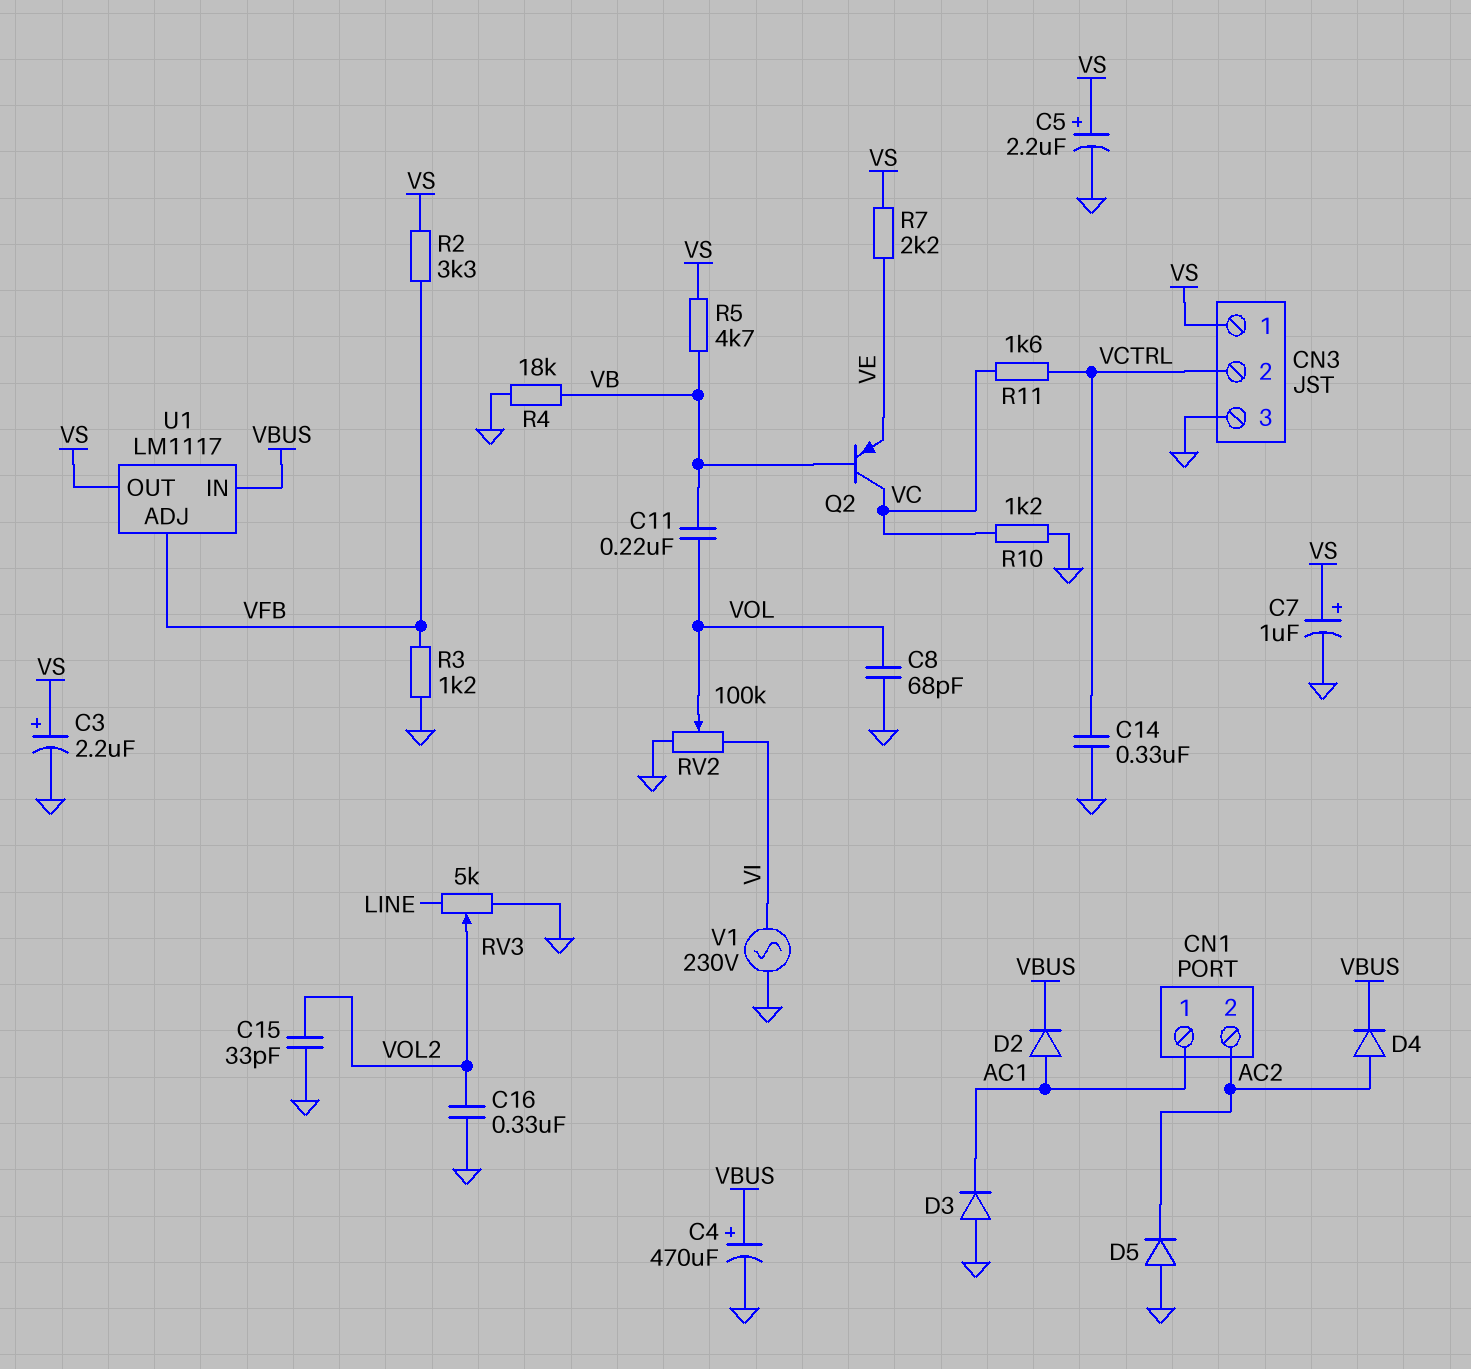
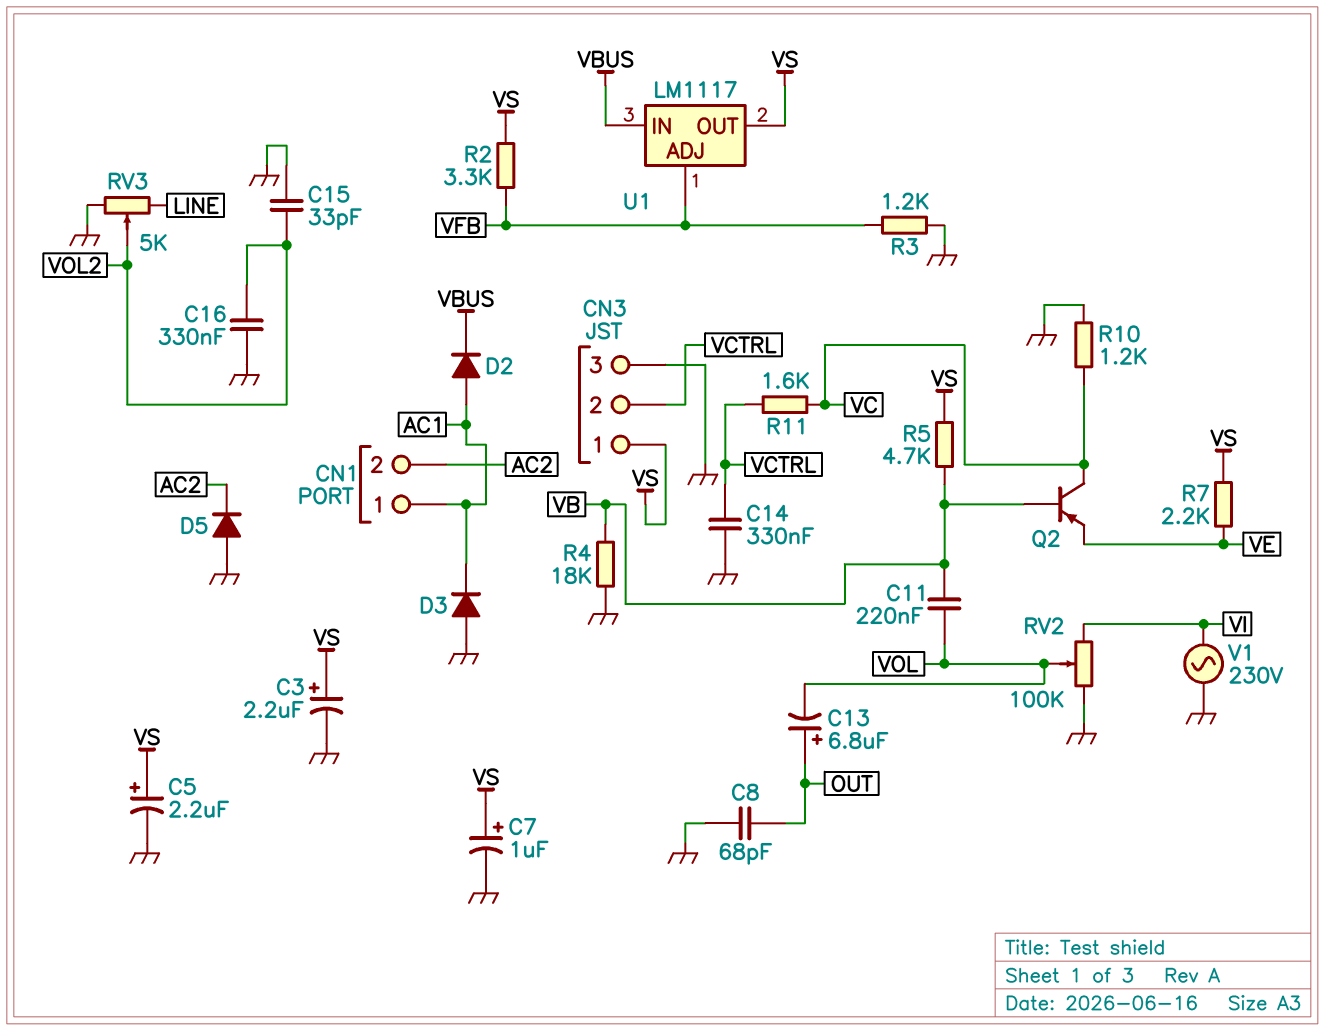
C4: 470uF (plus VBUS, minus GND) -> none
C8: 68pF (GND, VOL) -> 68pF (GND, OUT)
C13: none -> 6.8uF (plus OUT, minus VOL)
D4: diode (A AC2, K VBUS) -> none

